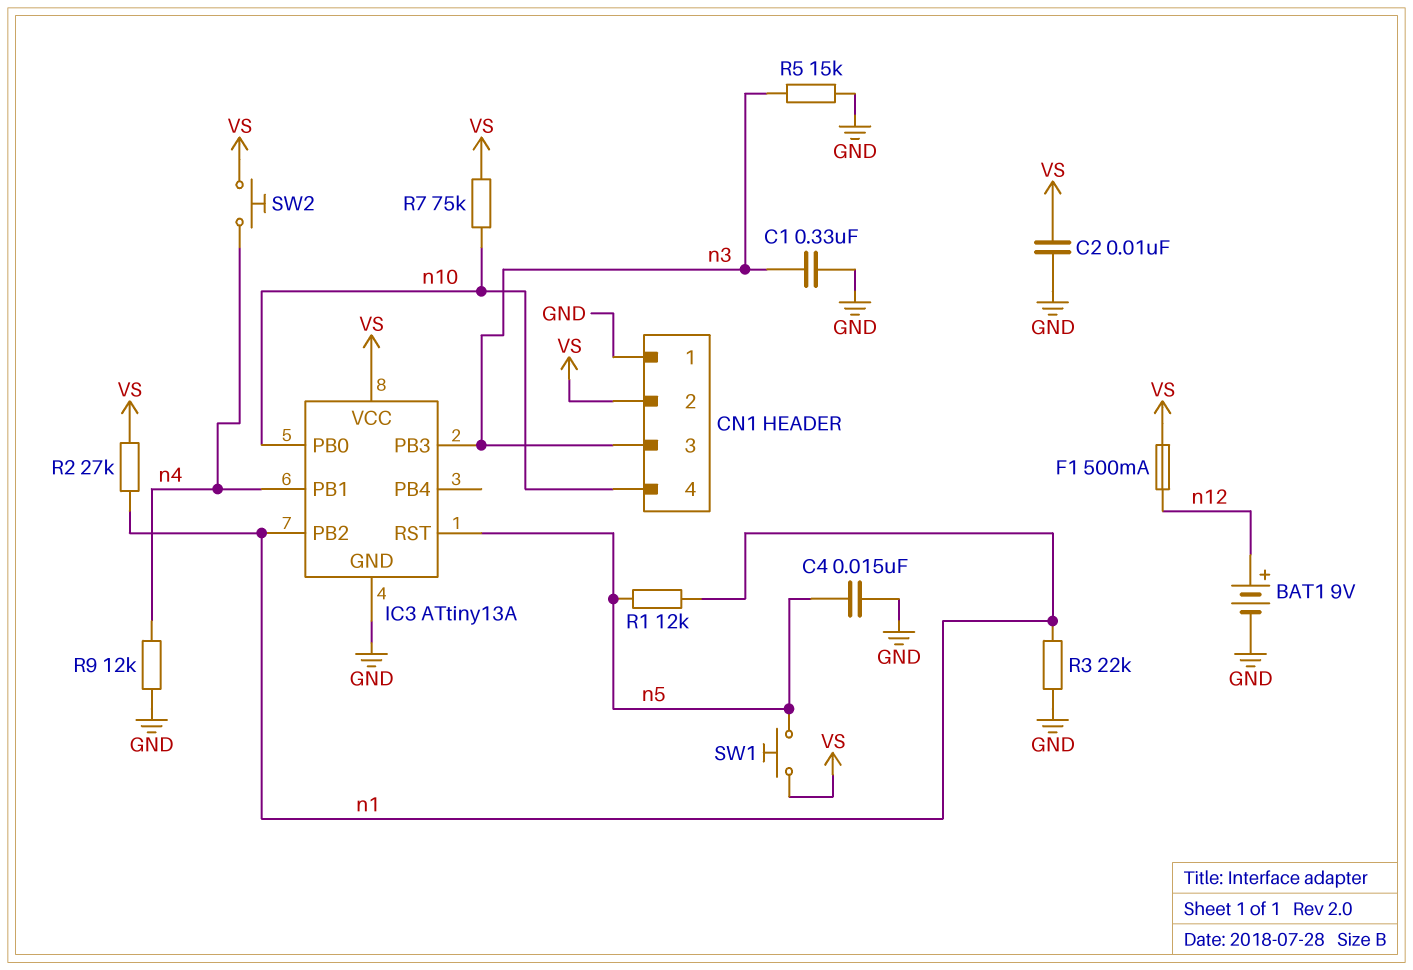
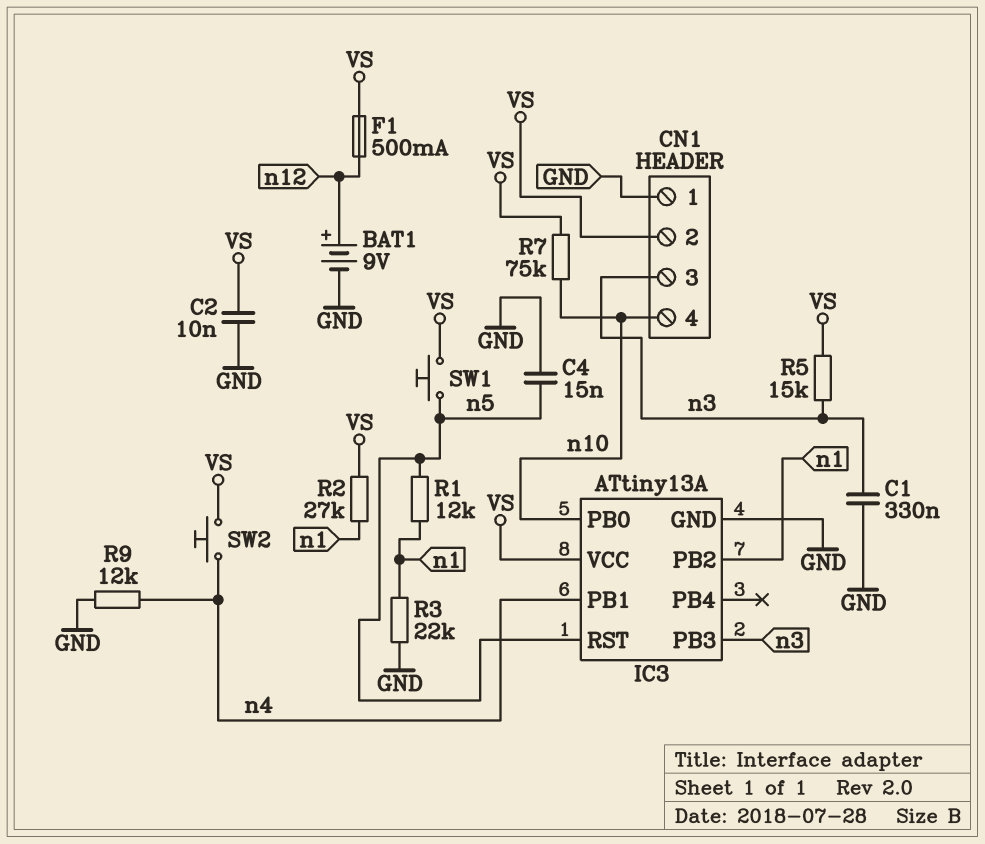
R5: 15k (GND, n3) -> 15k (VS, n3)

